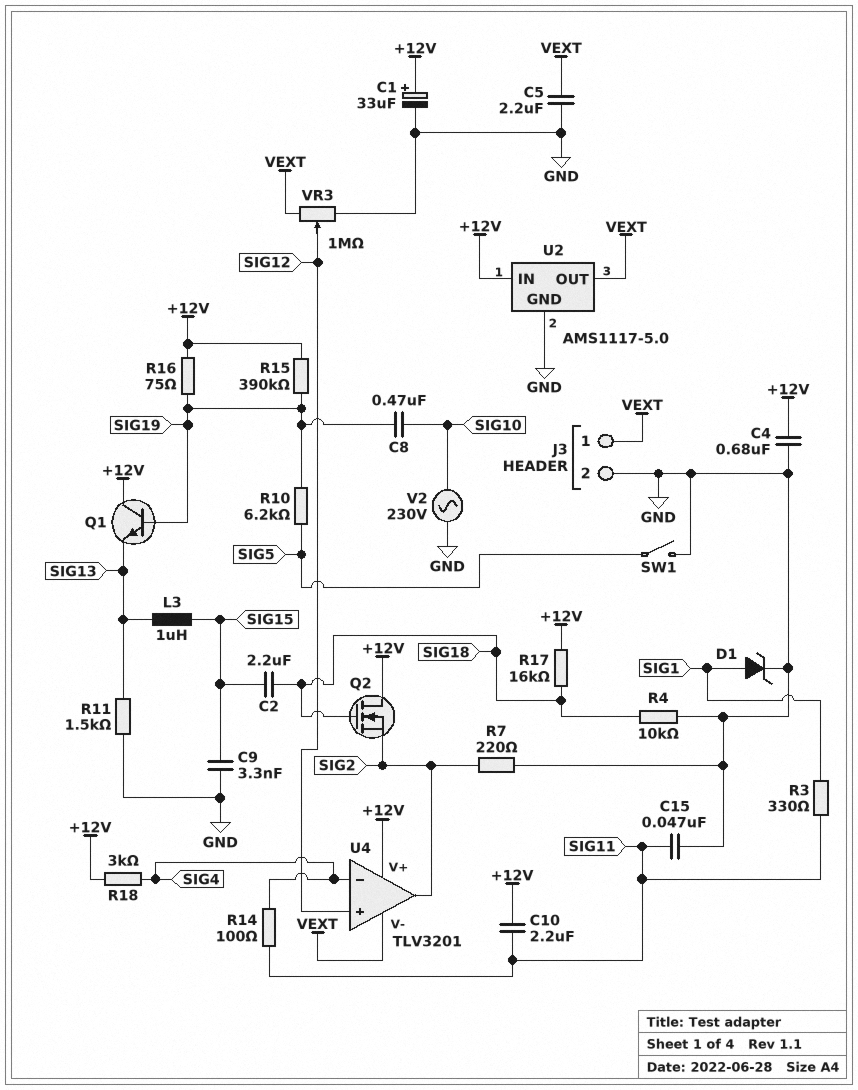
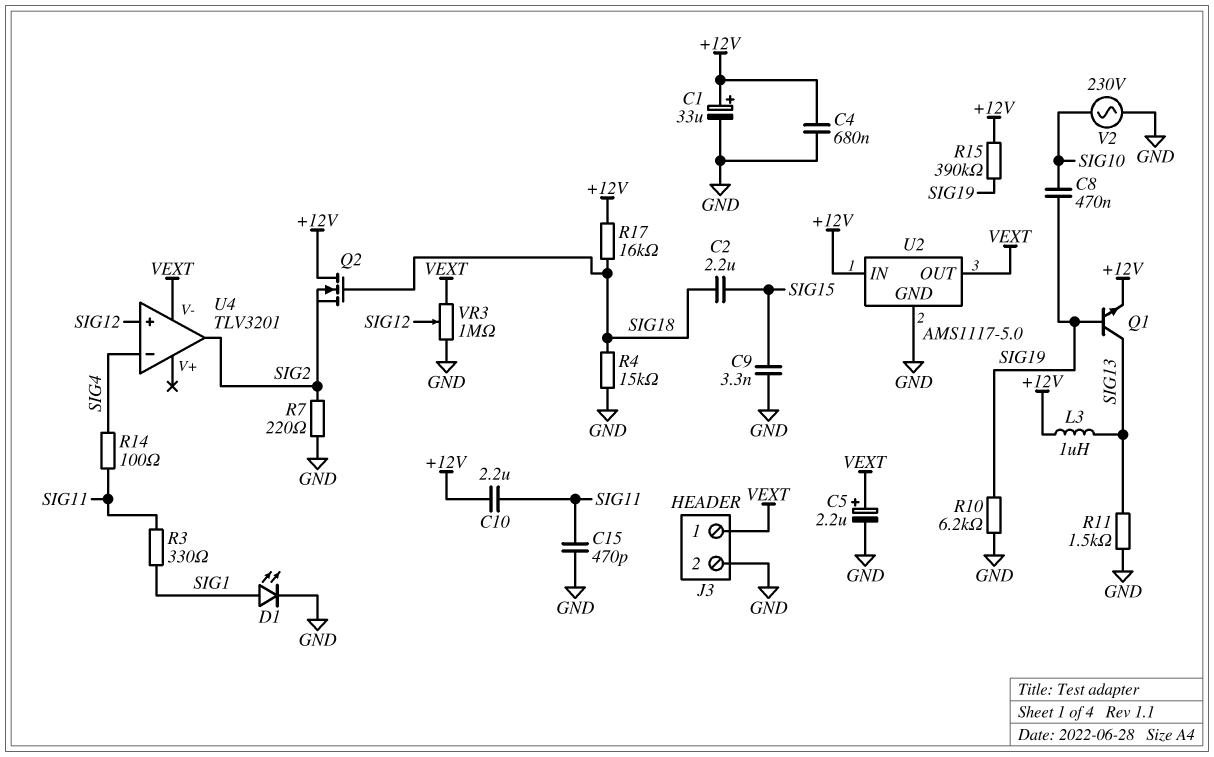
C5: 2.2uF (GND, VEXT) -> 2.2uF (plus VEXT, minus GND)
C15: 47nF (GND, SIG11) -> 470pF (GND, SIG11)
D1: zener (A SIG1, K GND) -> LED (A SIG1, K GND)
L3: 1uH (SIG13, SIG15) -> 1uH (+12V, SIG13)
Q1: NPN (B SIG19, C +12V, E SIG13) -> NPN (B SIG19, C SIG13, E +12V)
R4: 10k (GND, SIG18) -> 15k (GND, SIG18)
R10: 6.2k (SIG5, SIG19) -> 6.2k (GND, SIG19)
R16: 75 (+12V, SIG19) -> none
R18: 3k (+12V, SIG4) -> none
SW1: switch (GND, SIG5) -> none
U4 pin V+: +12V -> none

